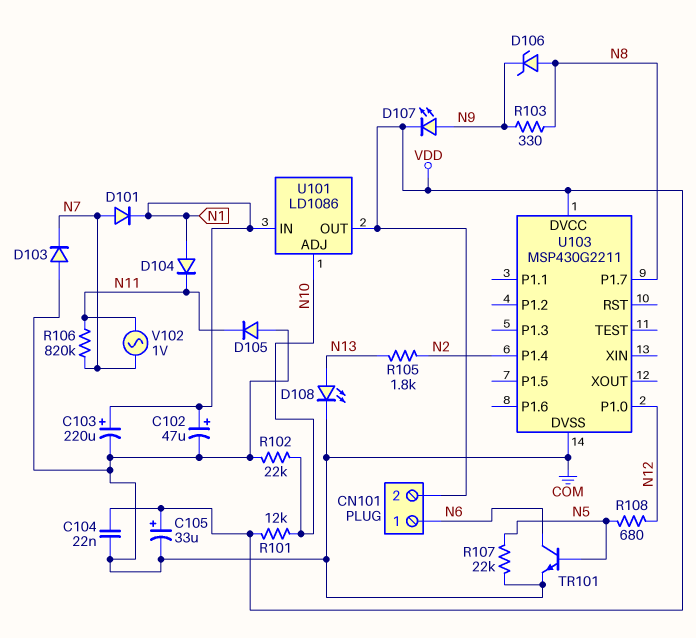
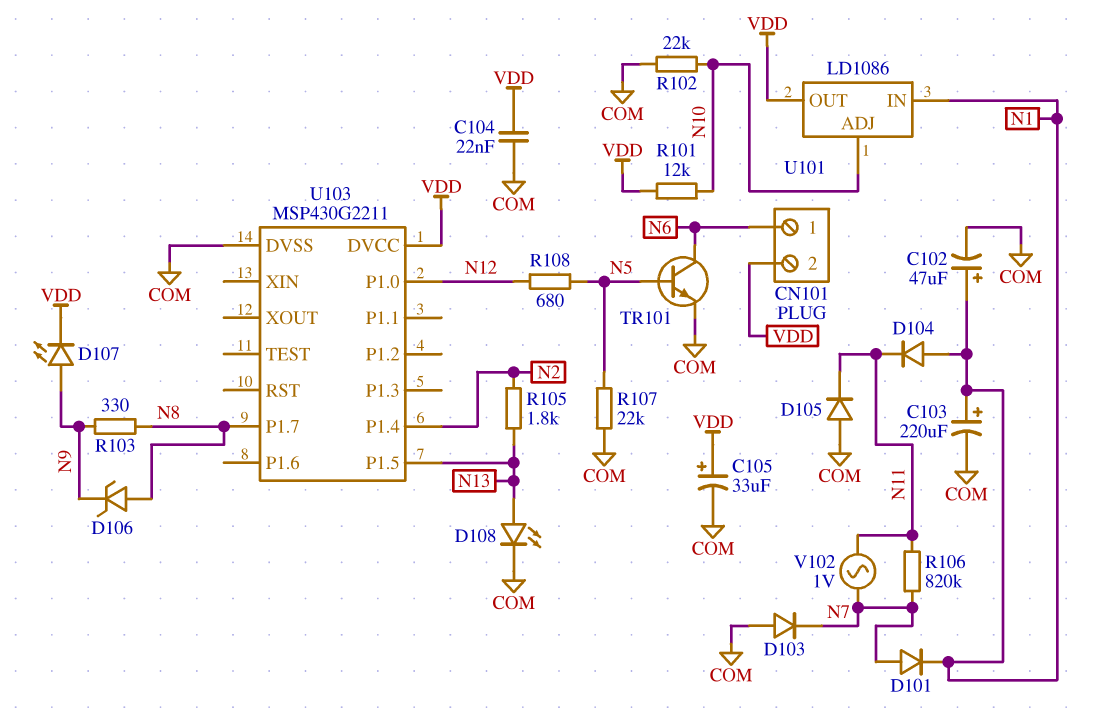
U103 pin P1.5: none -> N13

